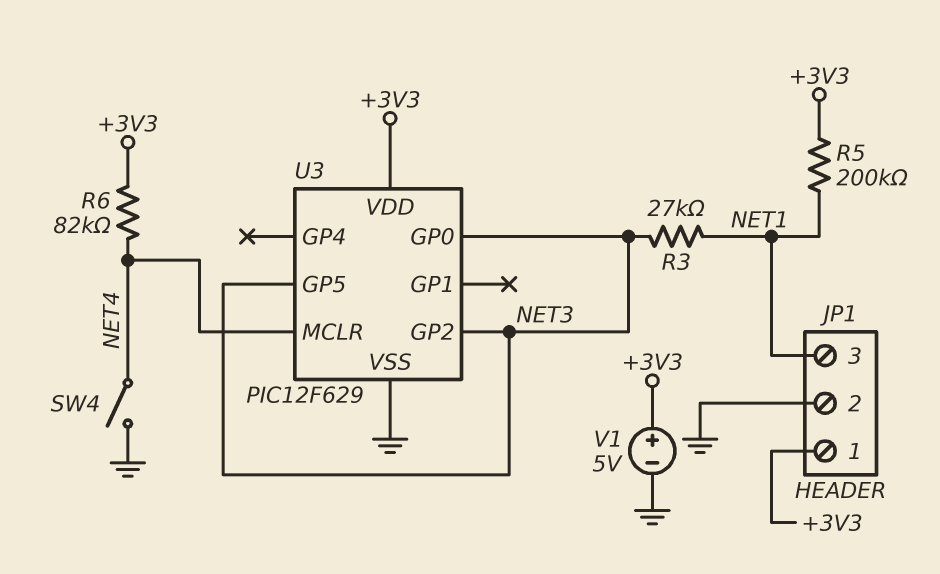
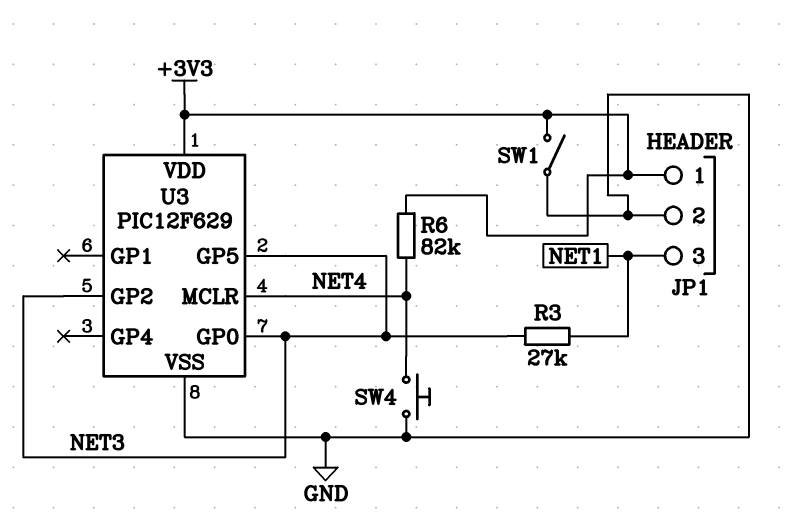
R5: 200k (+3V3, NET1) -> none
SW1: none -> switch (+3V3, GND)
SW4: switch (GND, NET4) -> button (GND, NET4)
V1: 5V (plus +3V3, minus GND) -> none

